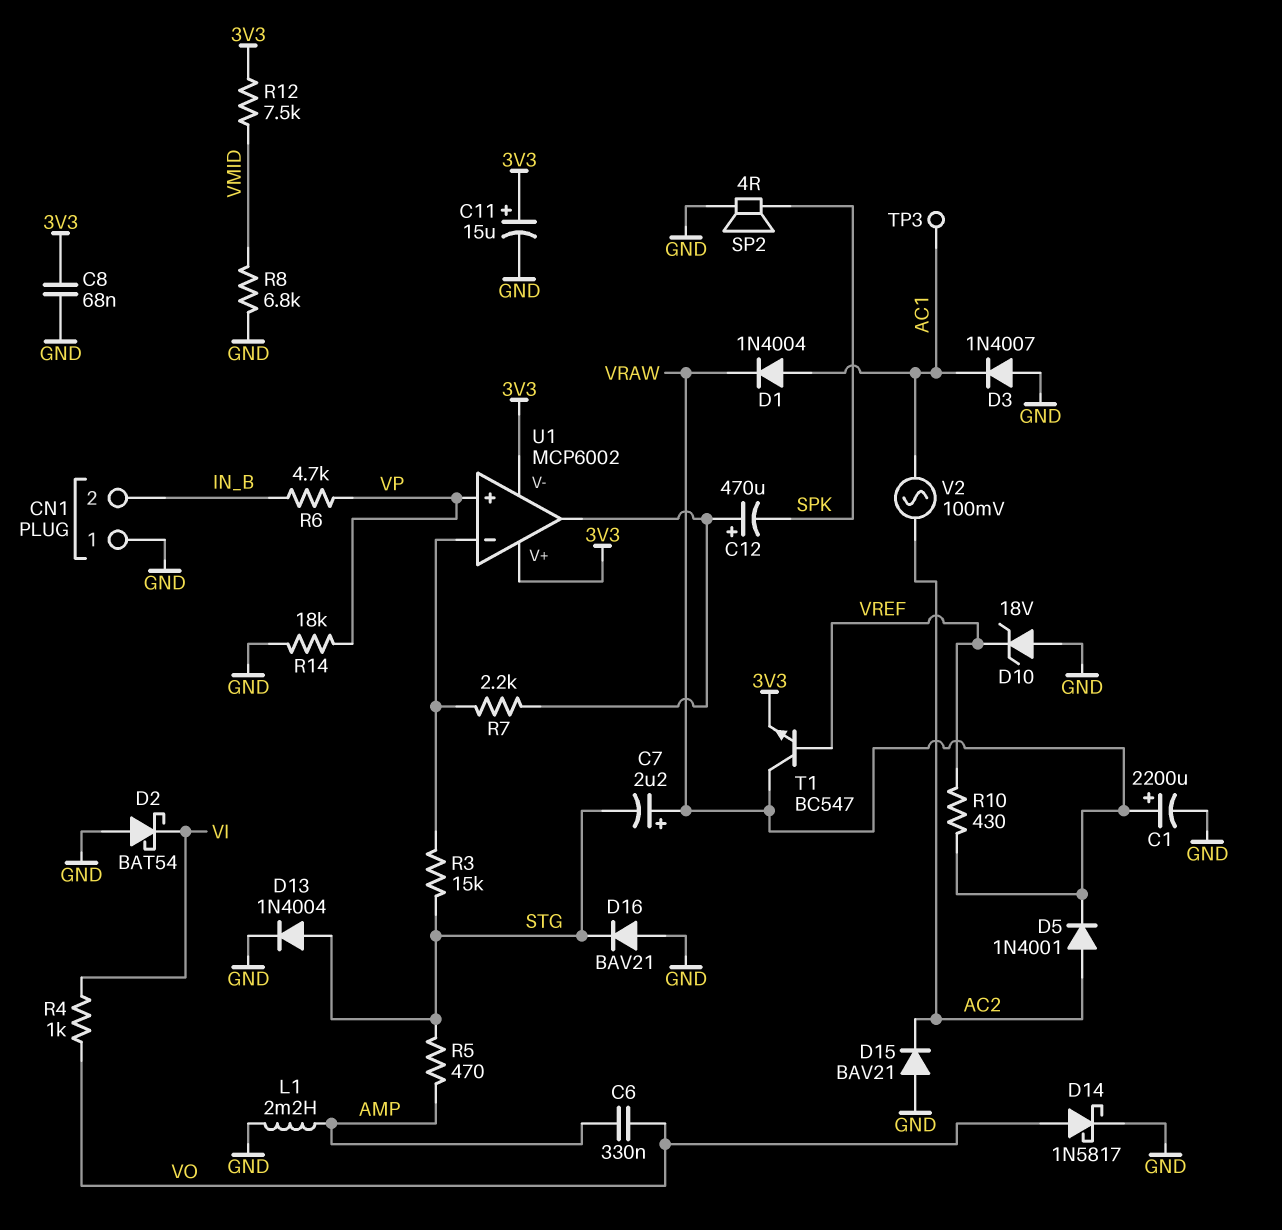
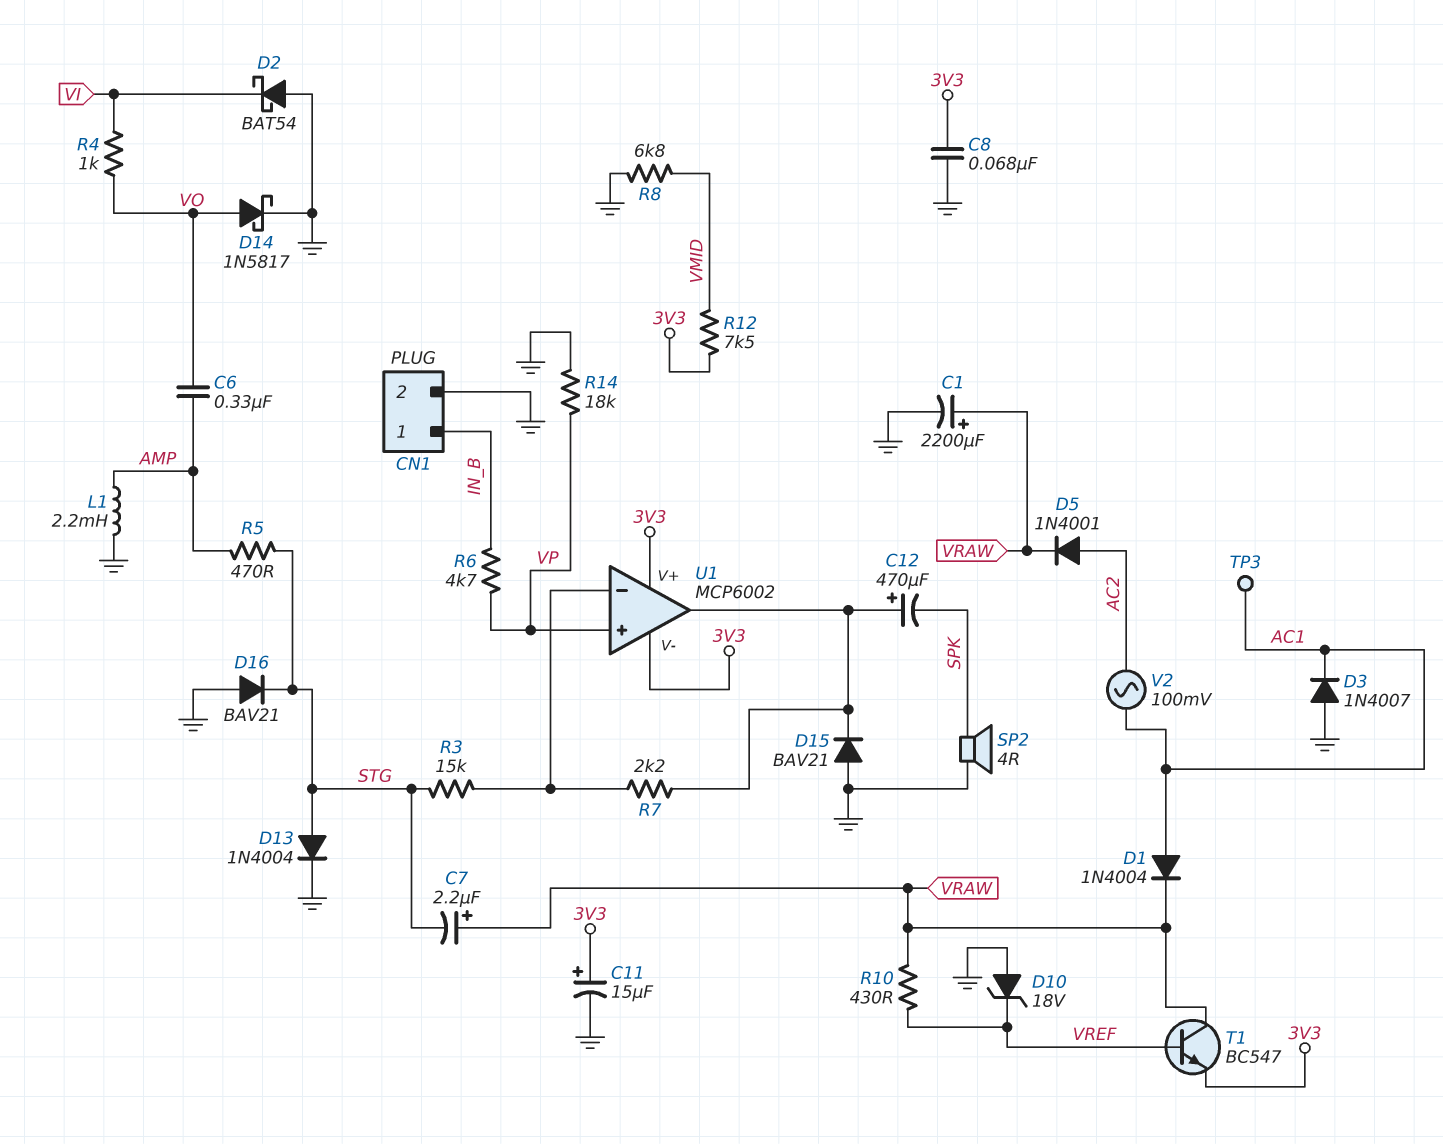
CN1 pin 1: GND -> IN_B
CN1 pin 2: IN_B -> GND
D15: diode BAV21 (A GND, K AC2) -> diode BAV21 (A GND, K U1/out)

